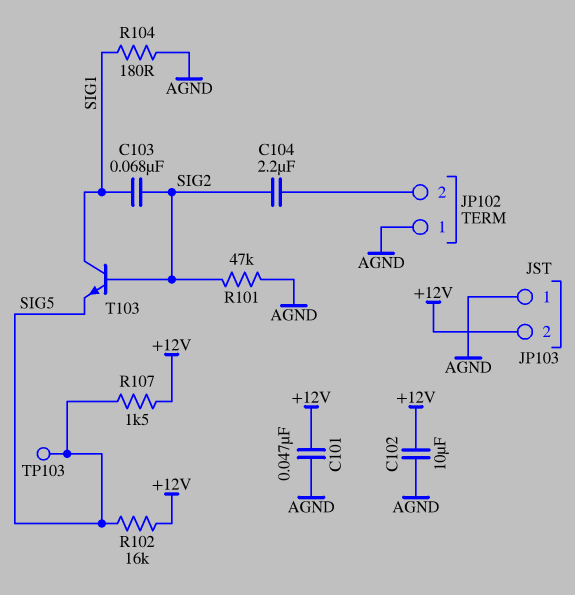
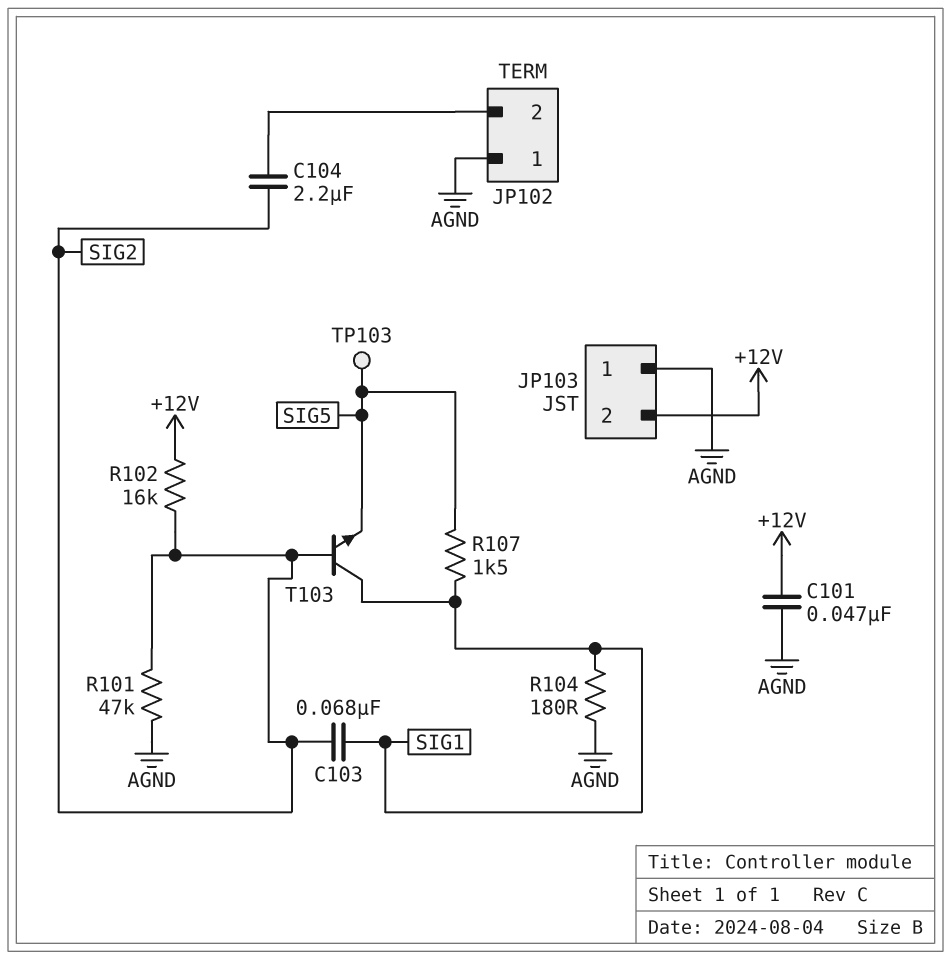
C102: 10uF (+12V, AGND) -> none
R102: 16k (+12V, SIG5) -> 16k (+12V, SIG2)
R107: 1.5k (+12V, SIG5) -> 1.5k (SIG1, SIG5)

